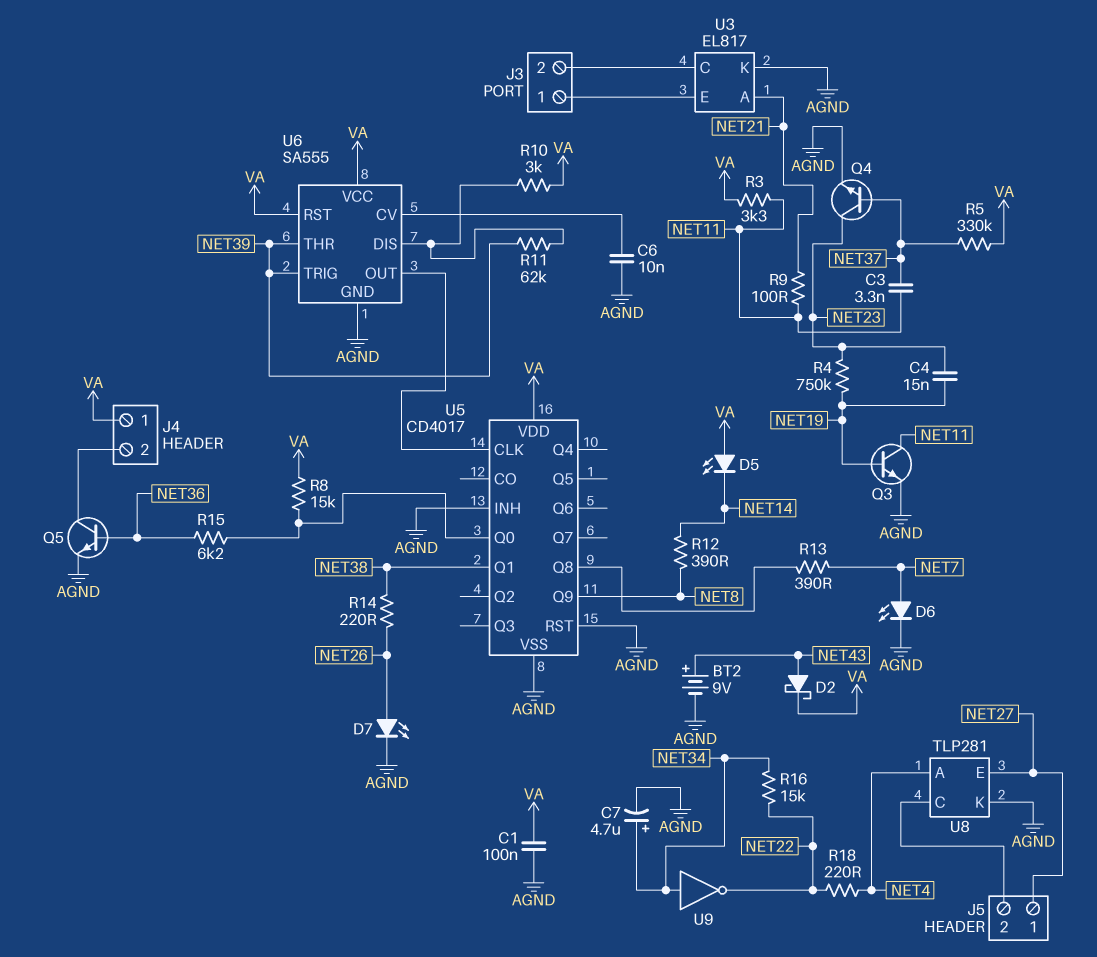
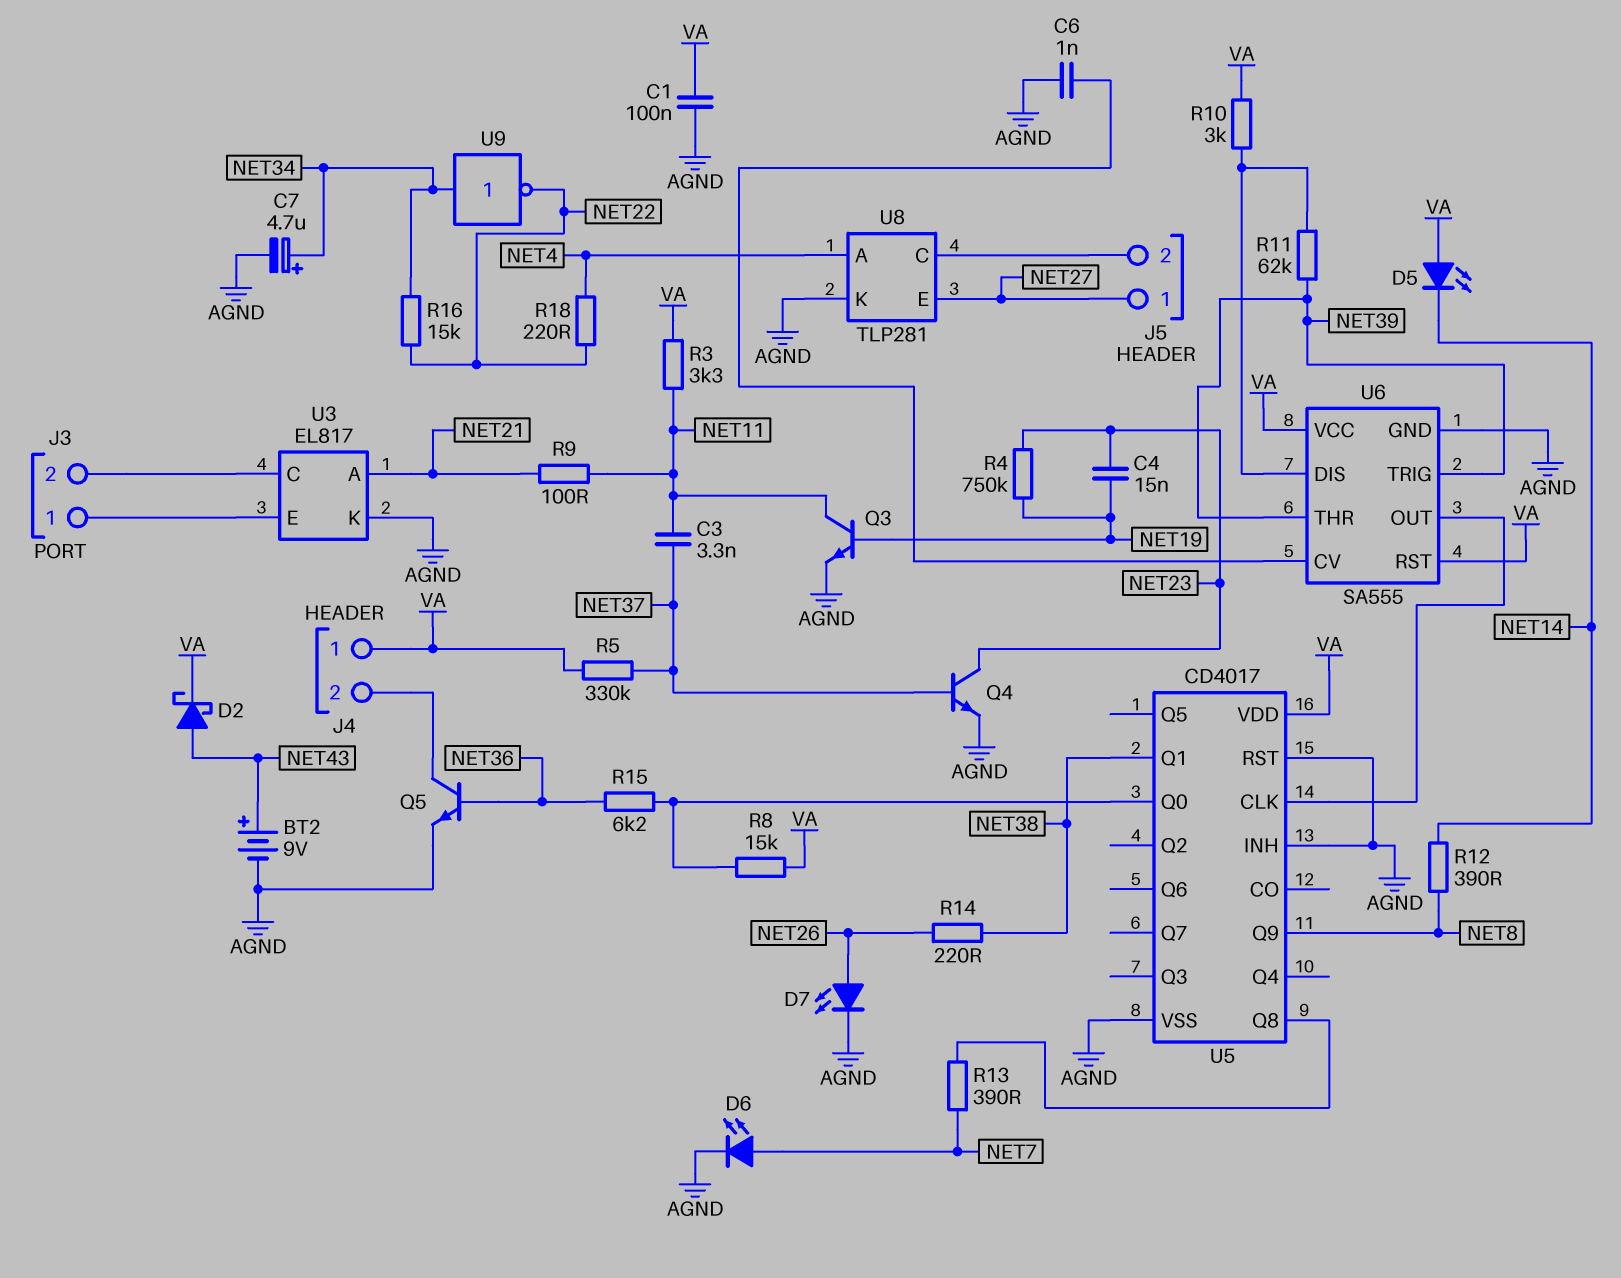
C6: 10nF (AGND, U6/CV) -> 1nF (AGND, U6/CV)

